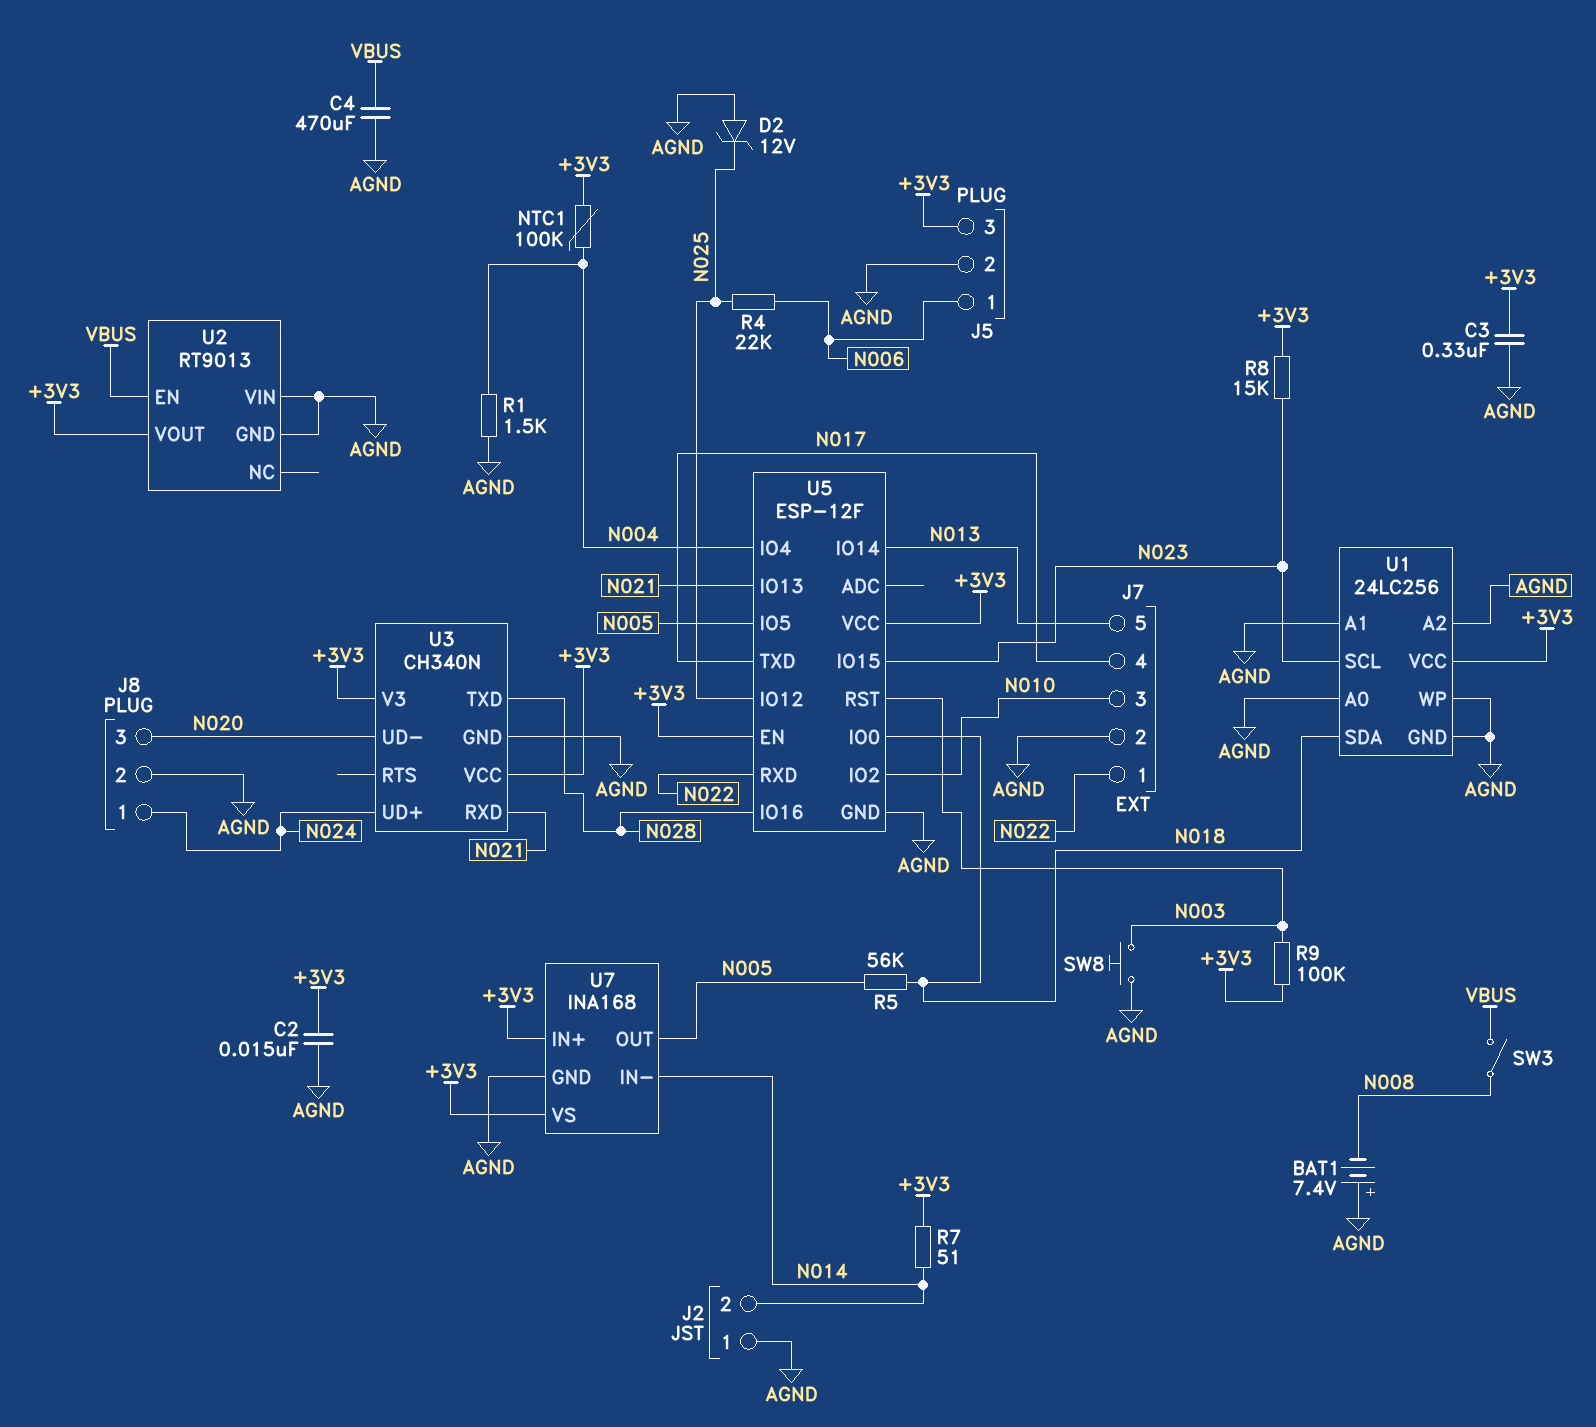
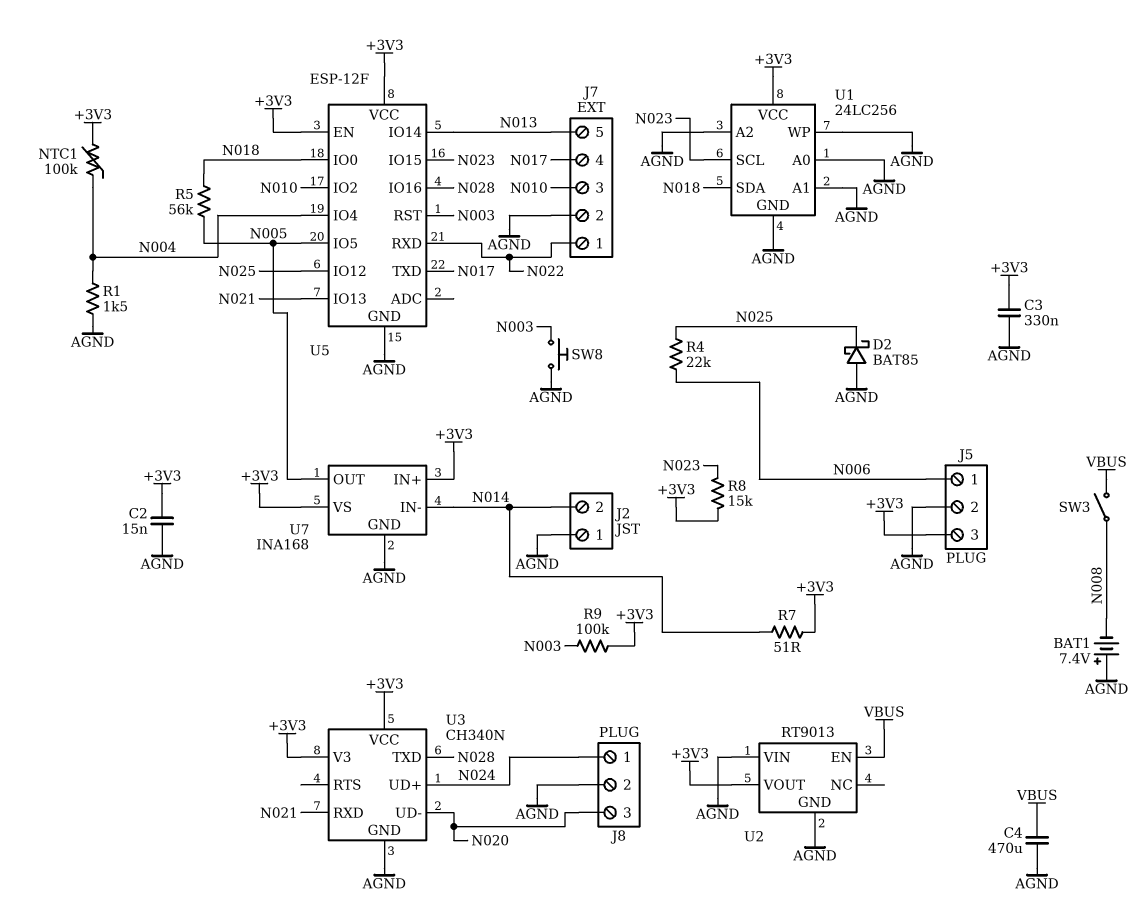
D2: zener 12V (A AGND, K N025) -> schottky BAT85 (A AGND, K N025)

